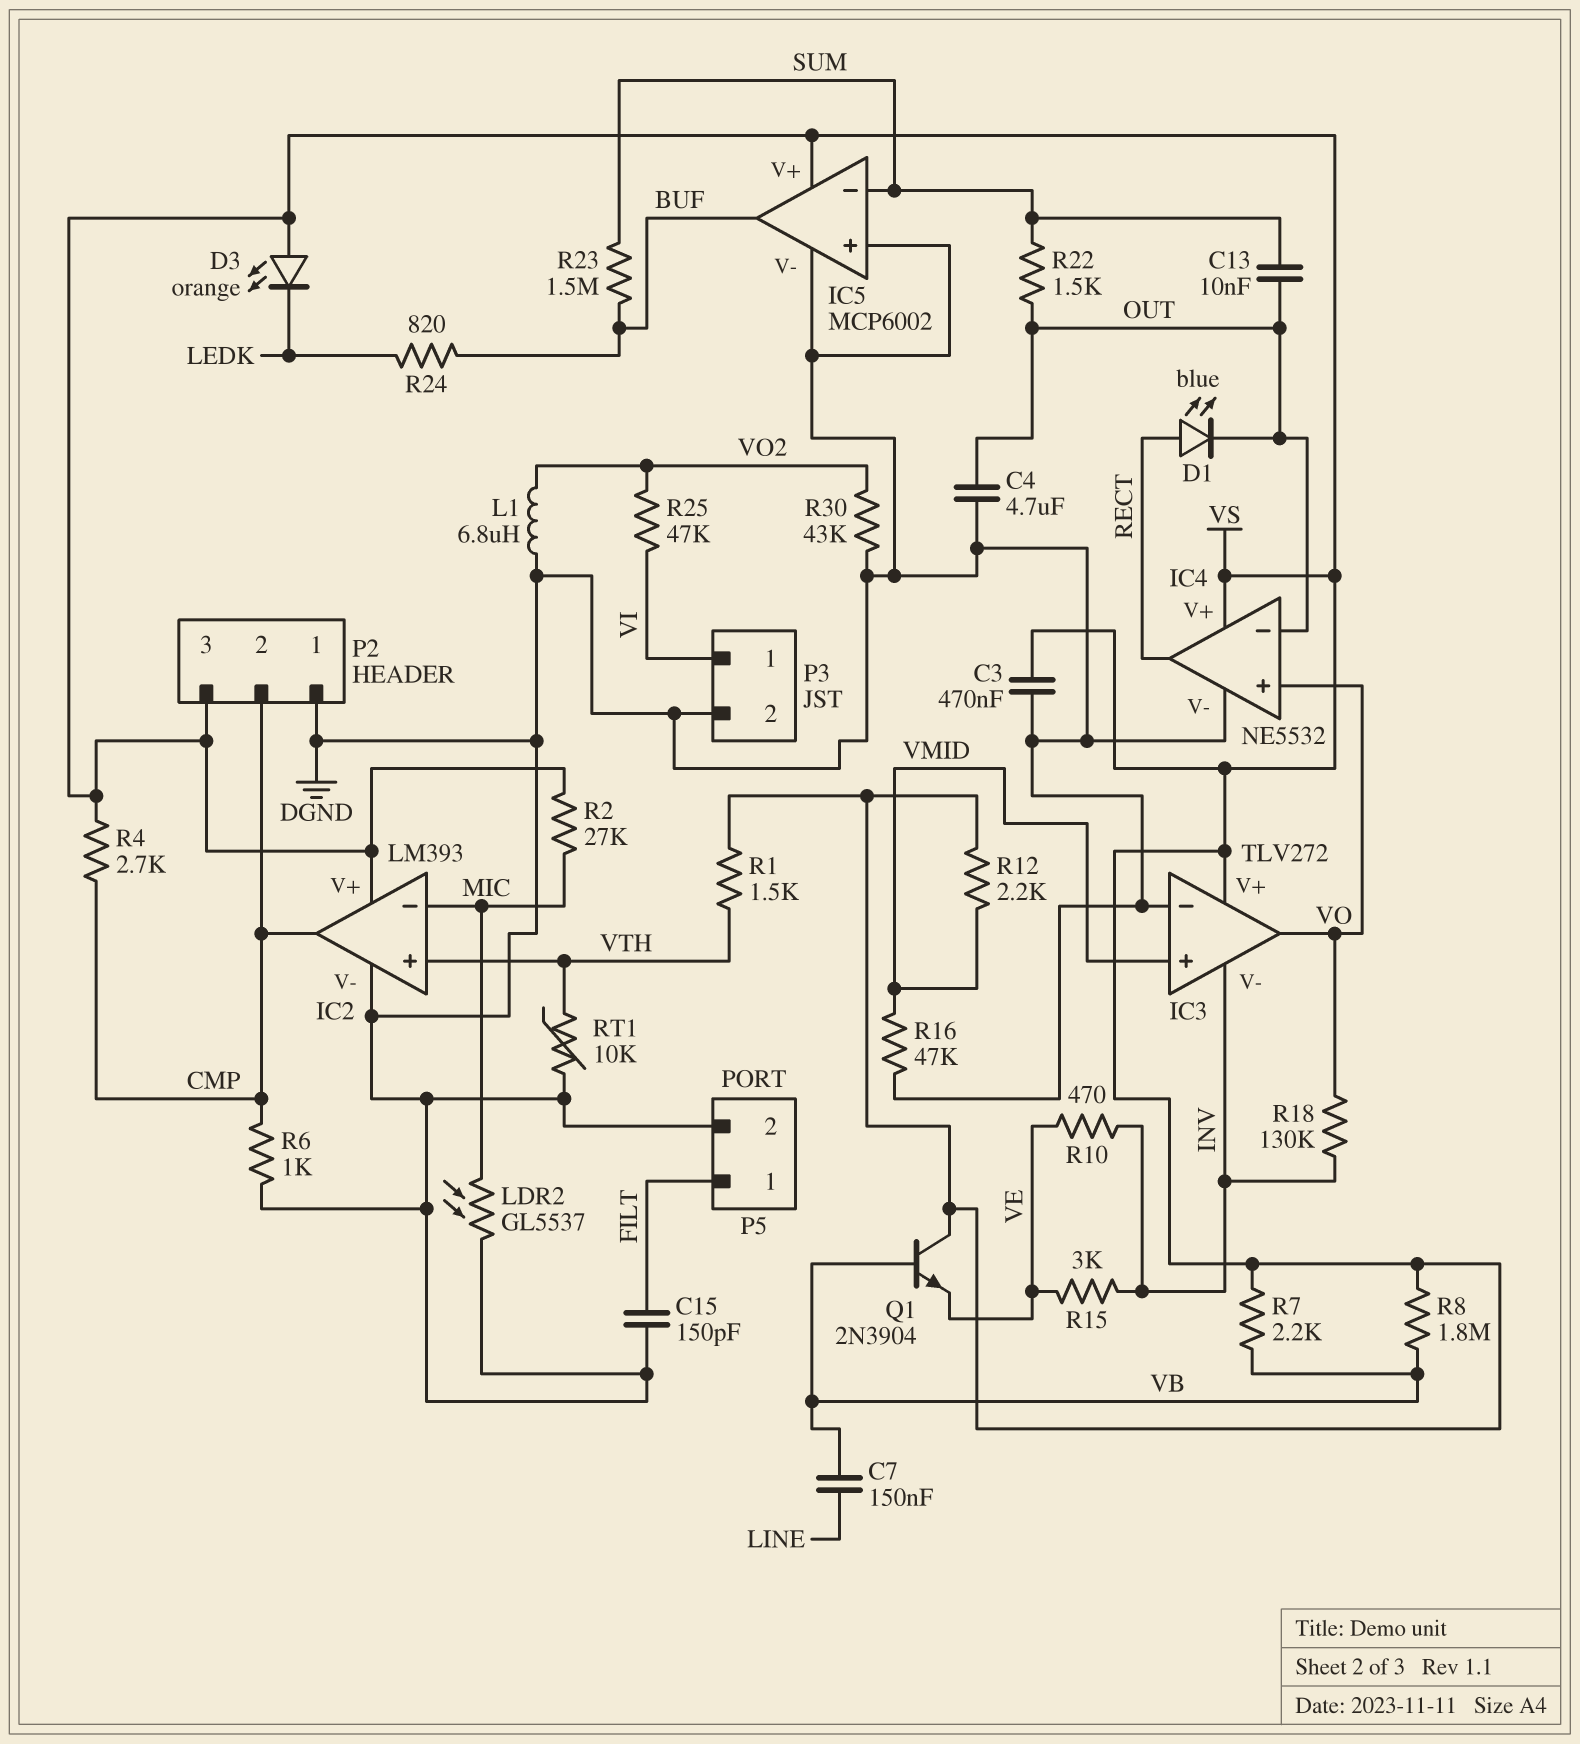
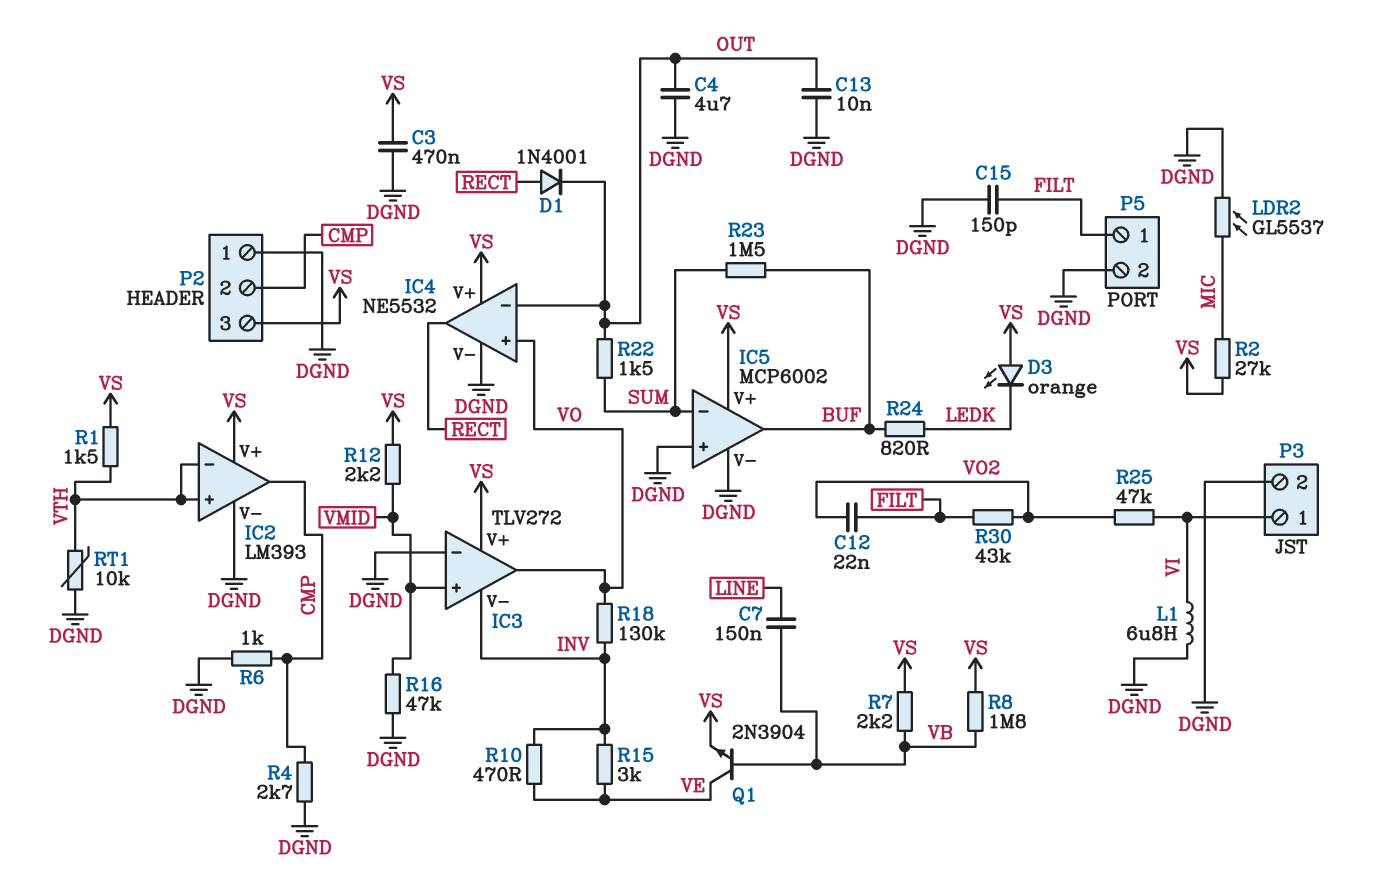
C12: none -> 22nF (FILT, VO2)
C13: 10nF (OUT, SUM) -> 10nF (DGND, OUT)
D1: LED blue (A RECT, K OUT) -> diode 1N4001 (A RECT, K OUT)
IC2 pin in-: MIC -> VTH
L1: 6.8uH (DGND, VO2) -> 6.8uH (DGND, VI)
Q1: NPN 2N3904 (B VB, C VS, E VE) -> NPN 2N3904 (B VB, C VE, E VS)
R4: 2.7k (CMP, VS) -> 2.7k (CMP, DGND)
R30: 43k (DGND, VO2) -> 43k (FILT, VO2)

